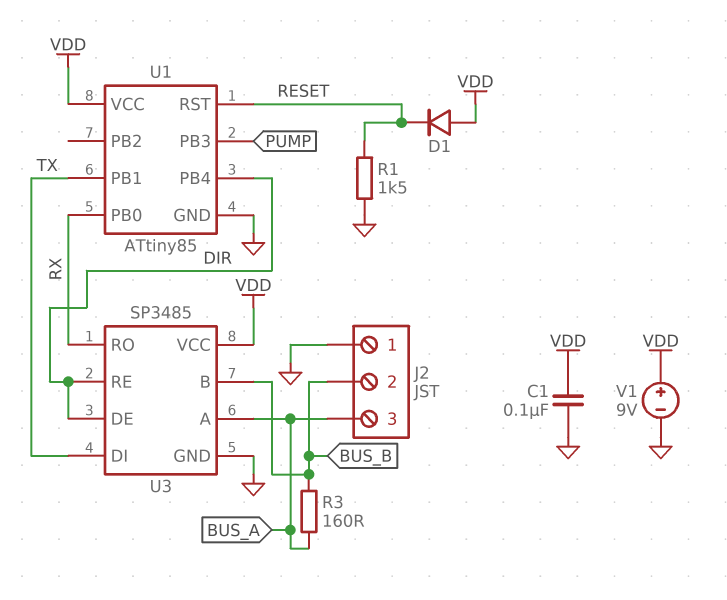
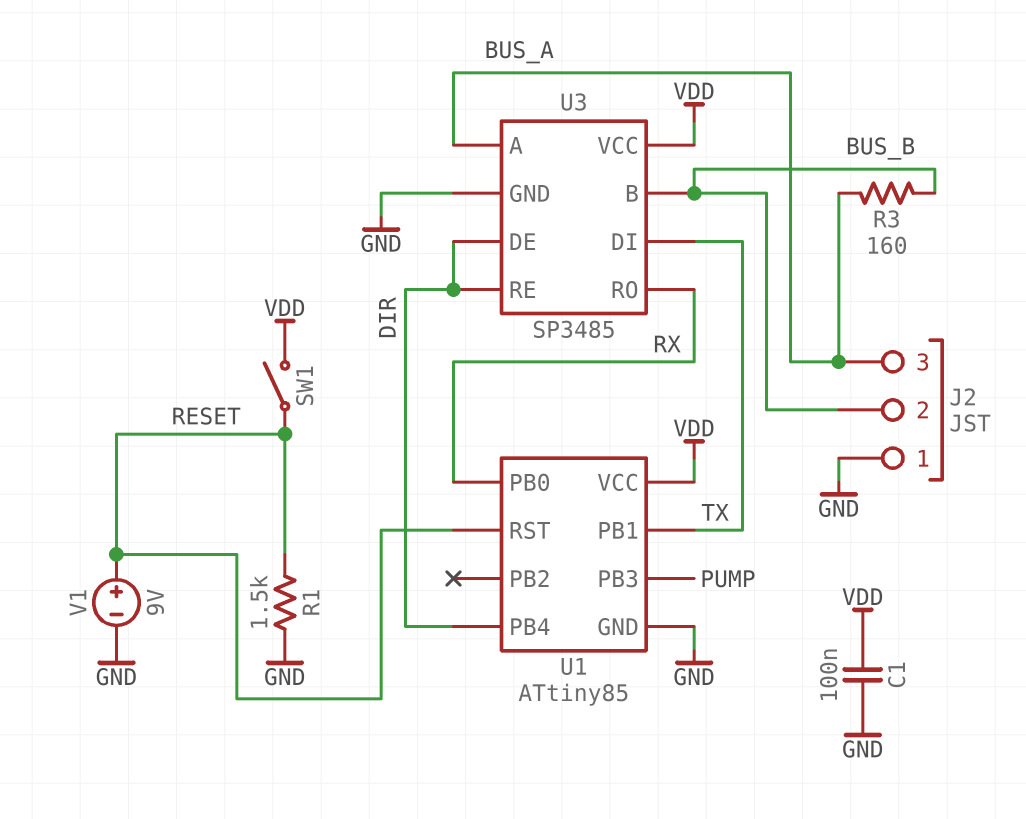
D1: diode (A VDD, K RESET) -> none
SW1: none -> switch (RESET, VDD)
V1: 9V (plus VDD, minus GND) -> 9V (plus RESET, minus GND)

